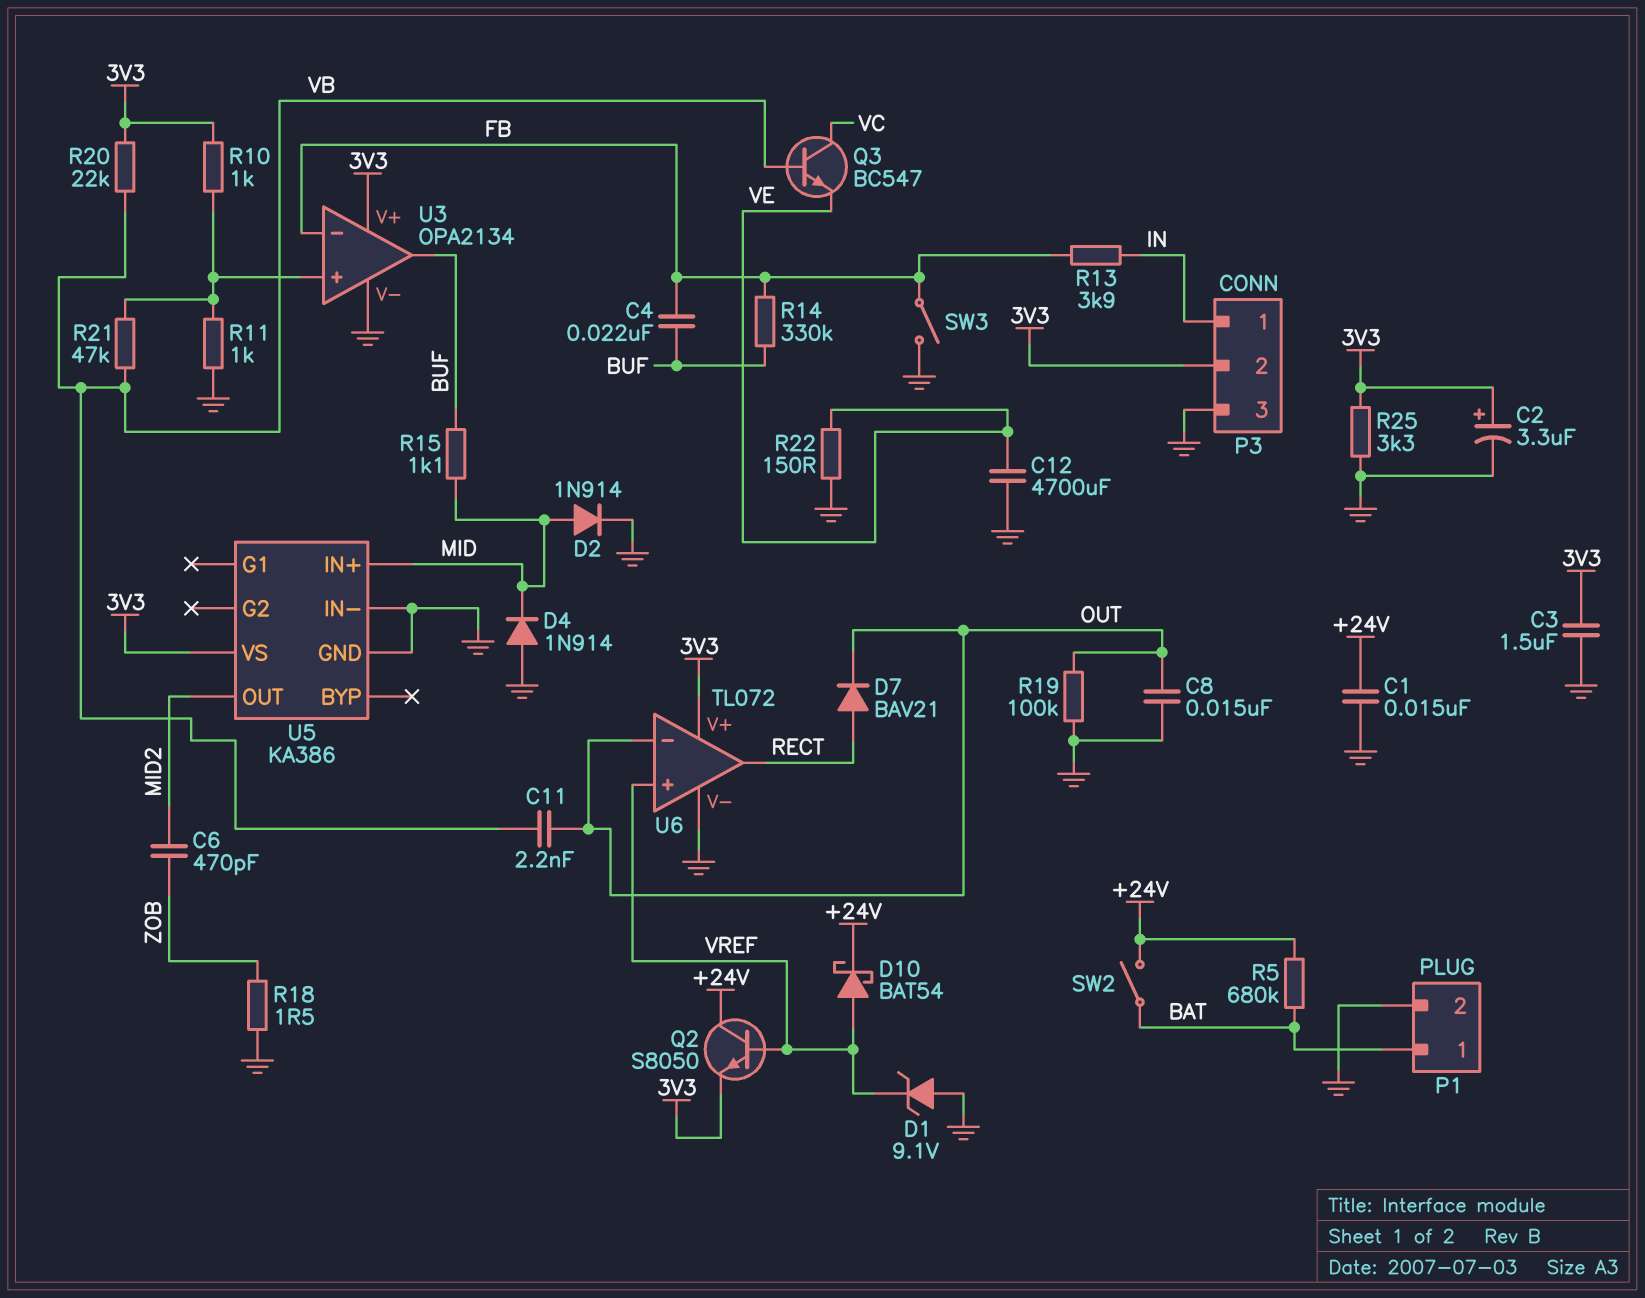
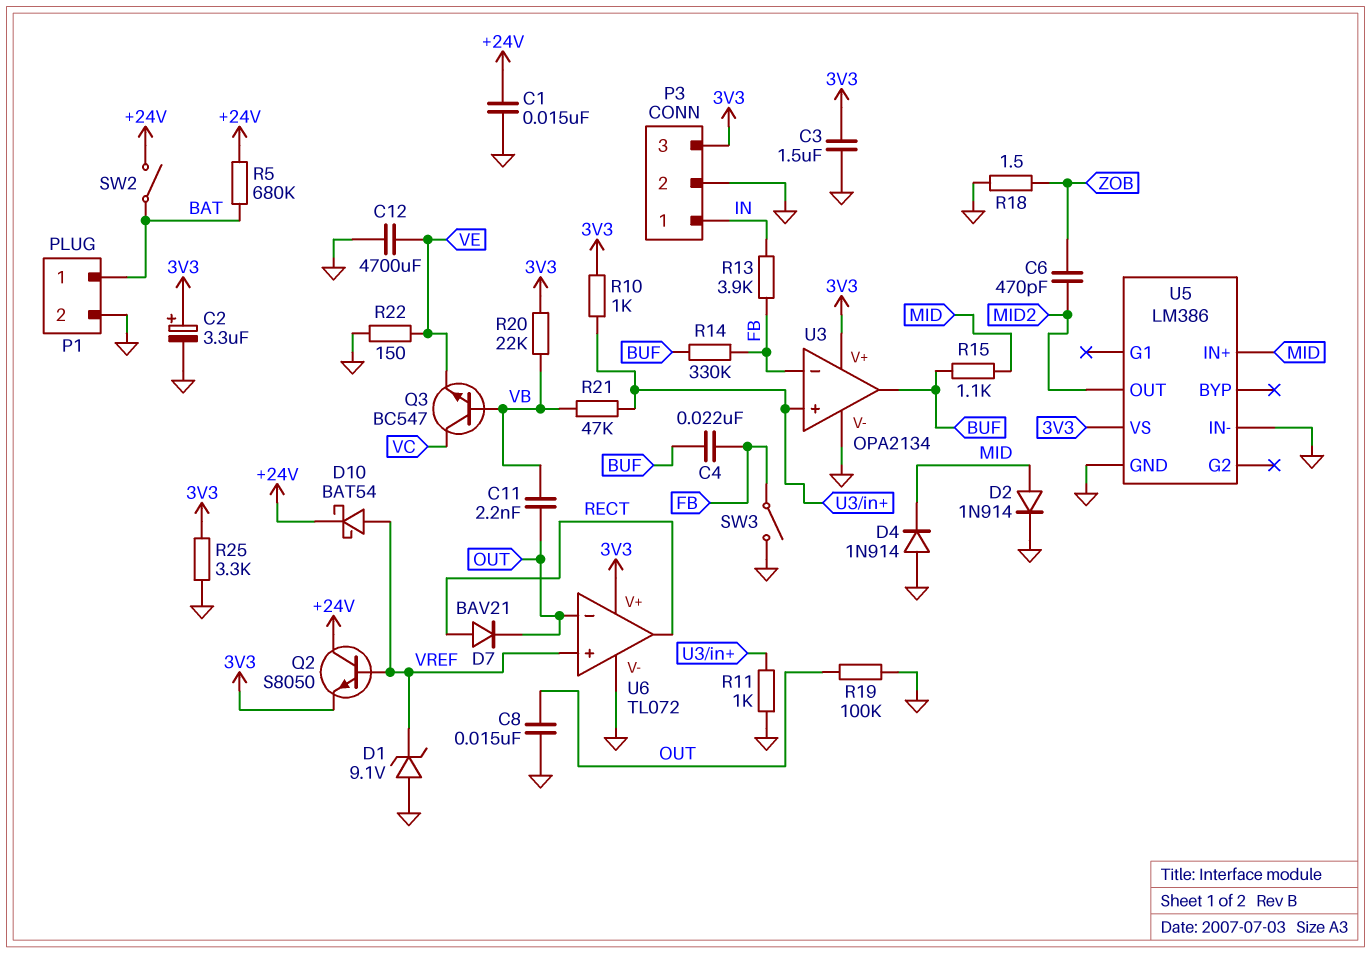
P3 pin 2: 3V3 -> GND
P3 pin 3: GND -> 3V3
U5: KA386 -> LM386

